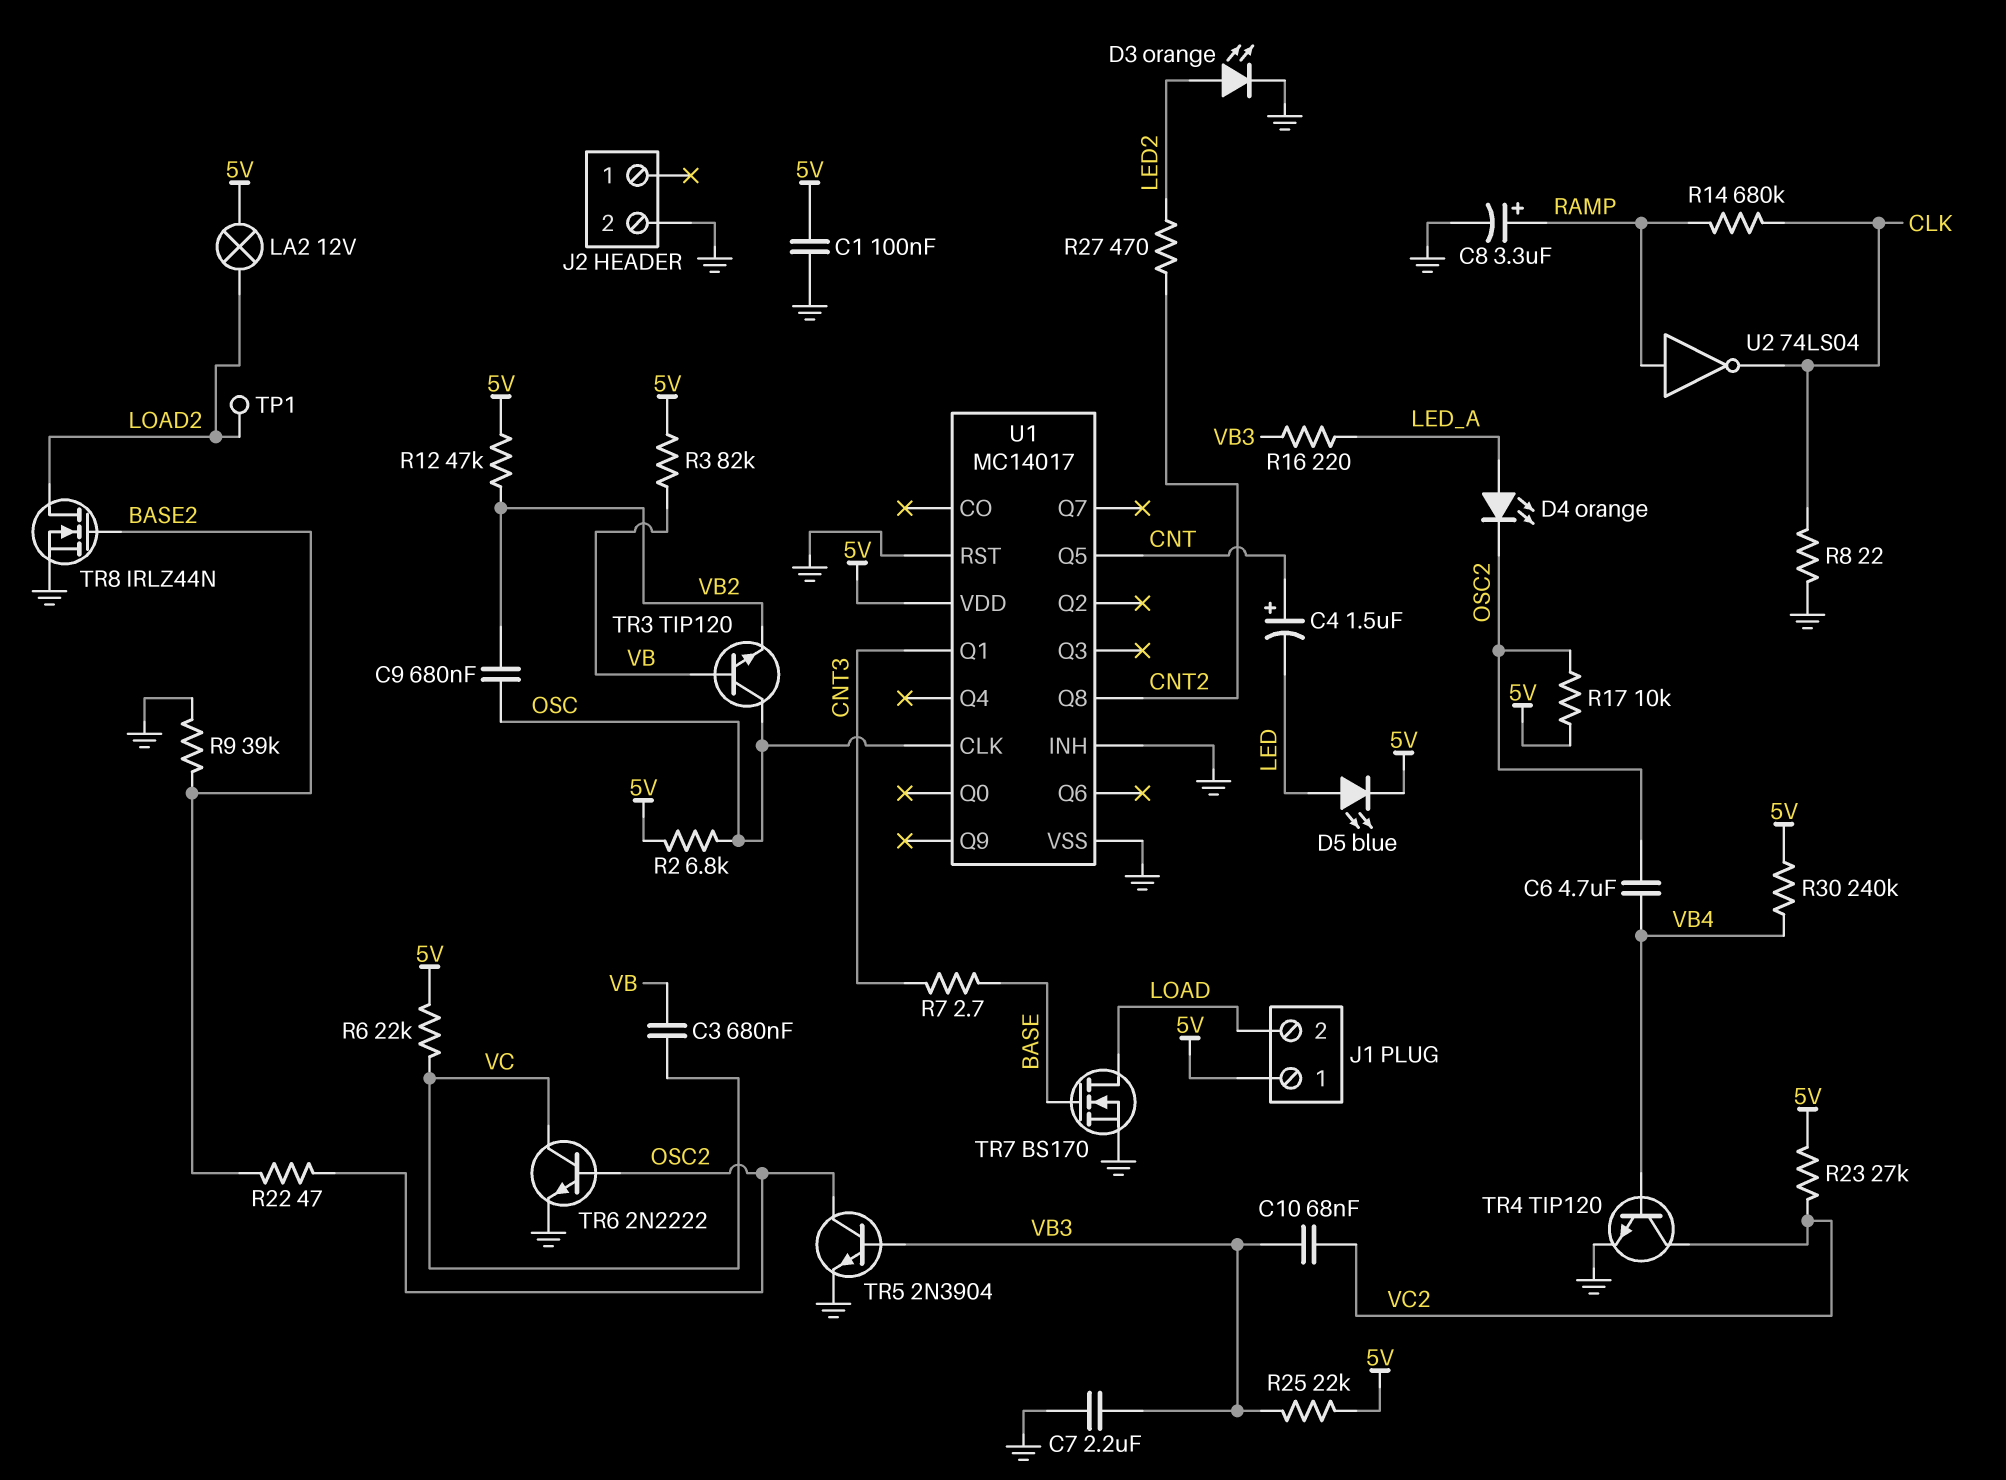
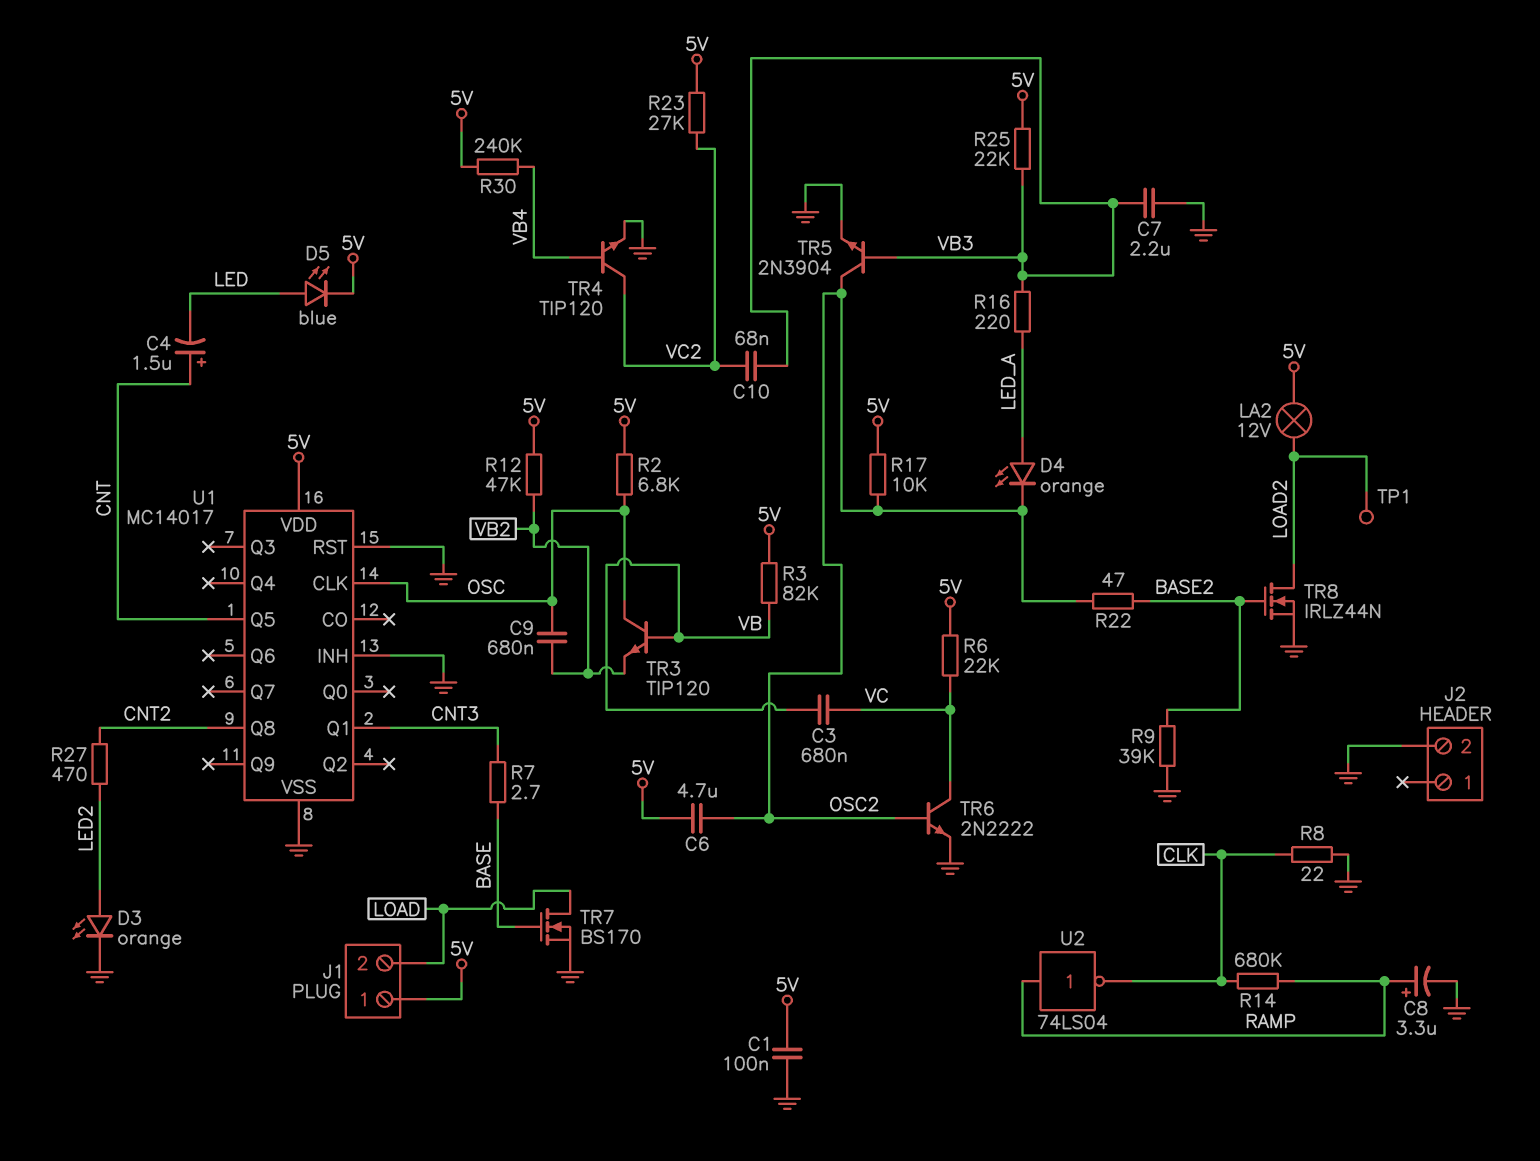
C6: 4.7uF (OSC2, VB4) -> 4.7uF (5V, OSC2)

